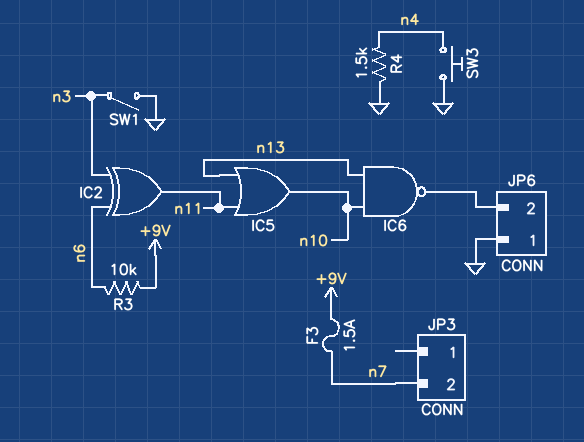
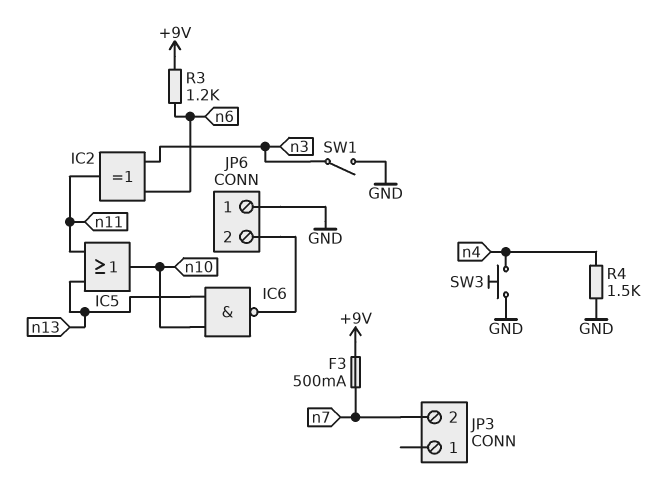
F3: 1.5A (+9V, n7) -> 500mA (+9V, n7)
R3: 10k (+9V, n6) -> 1.2k (+9V, n6)

